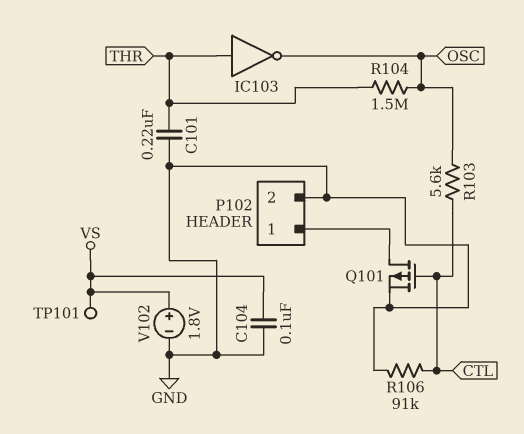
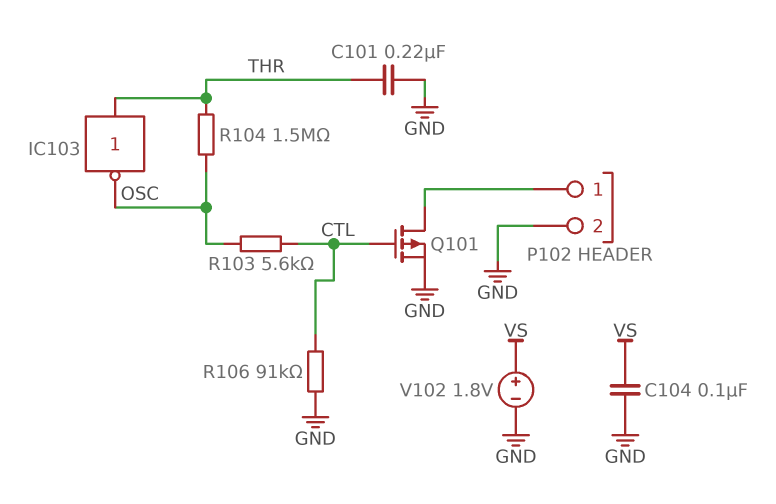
TP101: test point (VS) -> none

